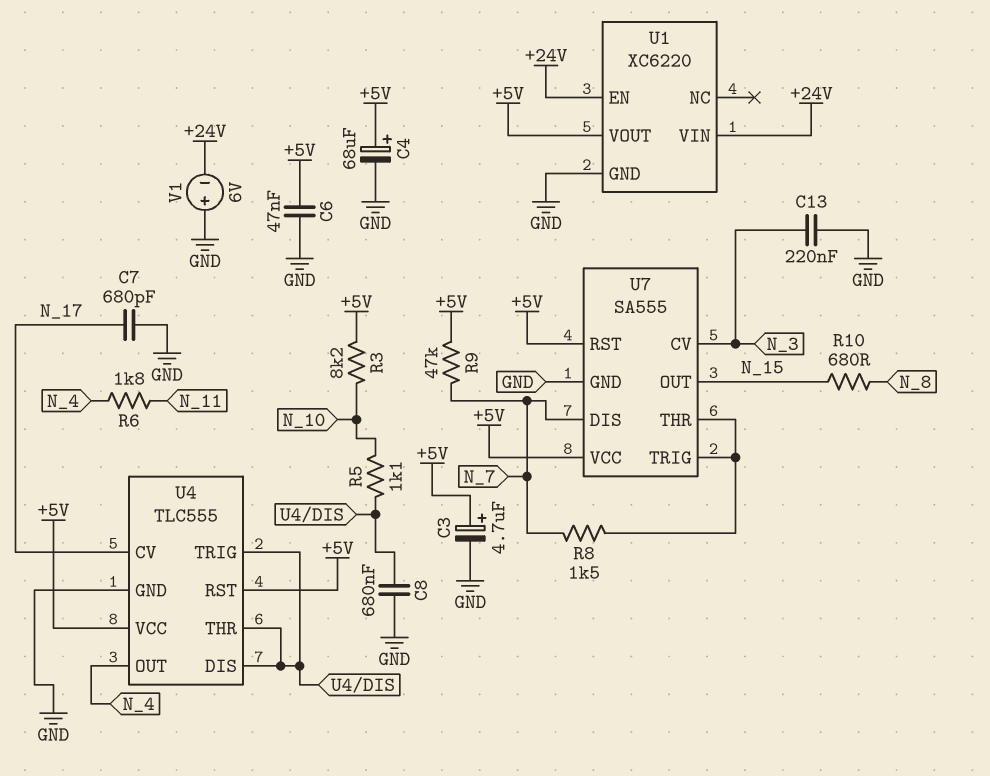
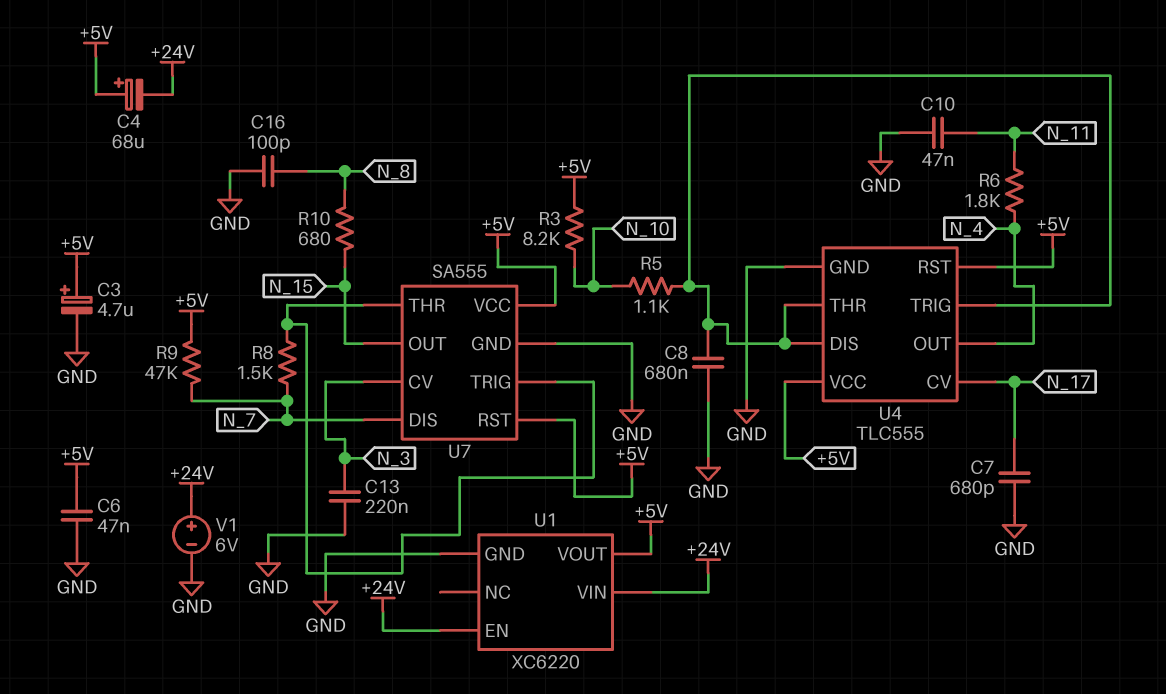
C4: 68uF (plus +5V, minus GND) -> 68uF (plus +5V, minus +24V)
C10: none -> 47nF (GND, N_11)
C16: none -> 100pF (GND, N_8)
V1: 6V (plus GND, minus +24V) -> 6V (plus +24V, minus GND)

